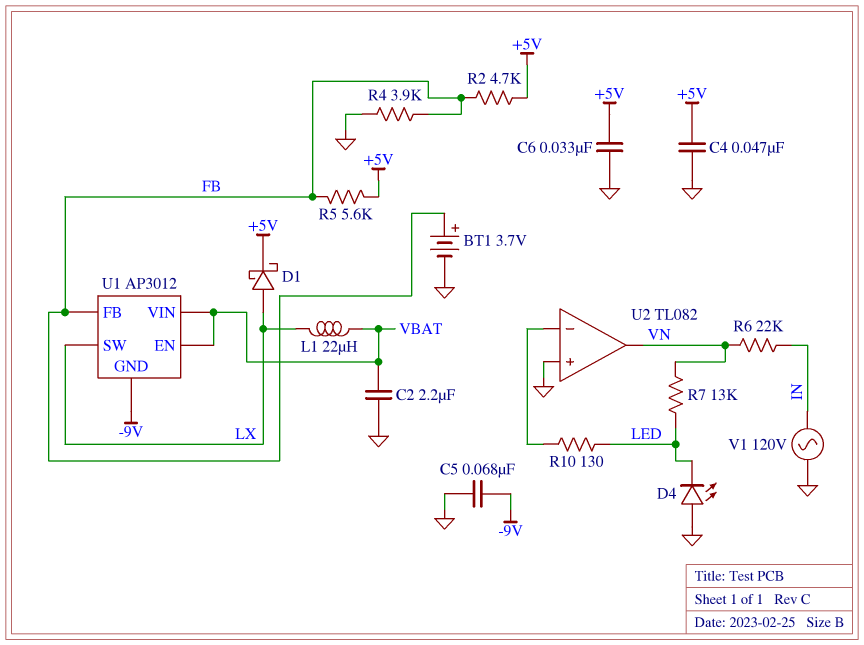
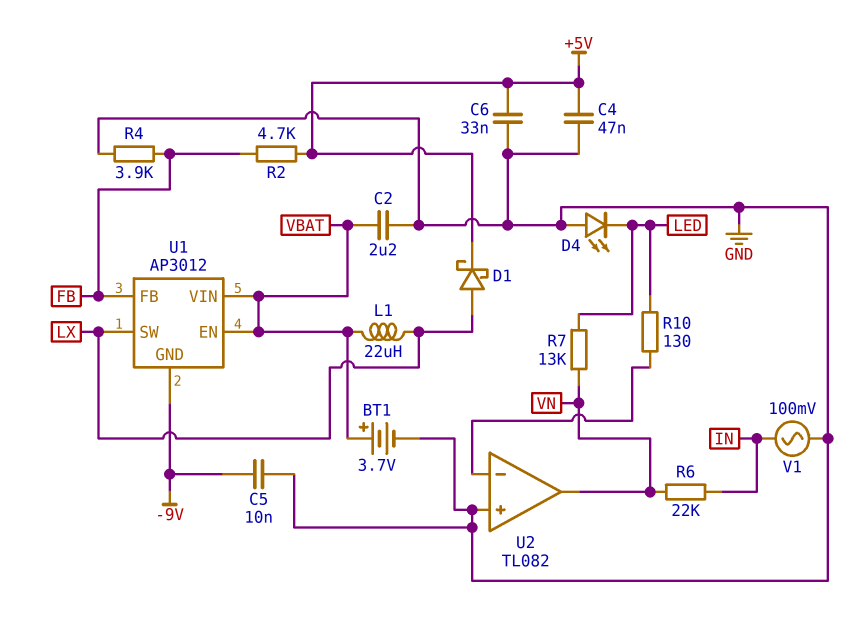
BT1: 3.7V (plus FB, minus GND) -> 3.7V (plus VBAT, minus GND)
C5: 68nF (-9V, GND) -> 10nF (-9V, GND)
R5: 5.6k (+5V, FB) -> none
V1: AC 120V (GND, IN) -> AC 100mV (GND, IN)

